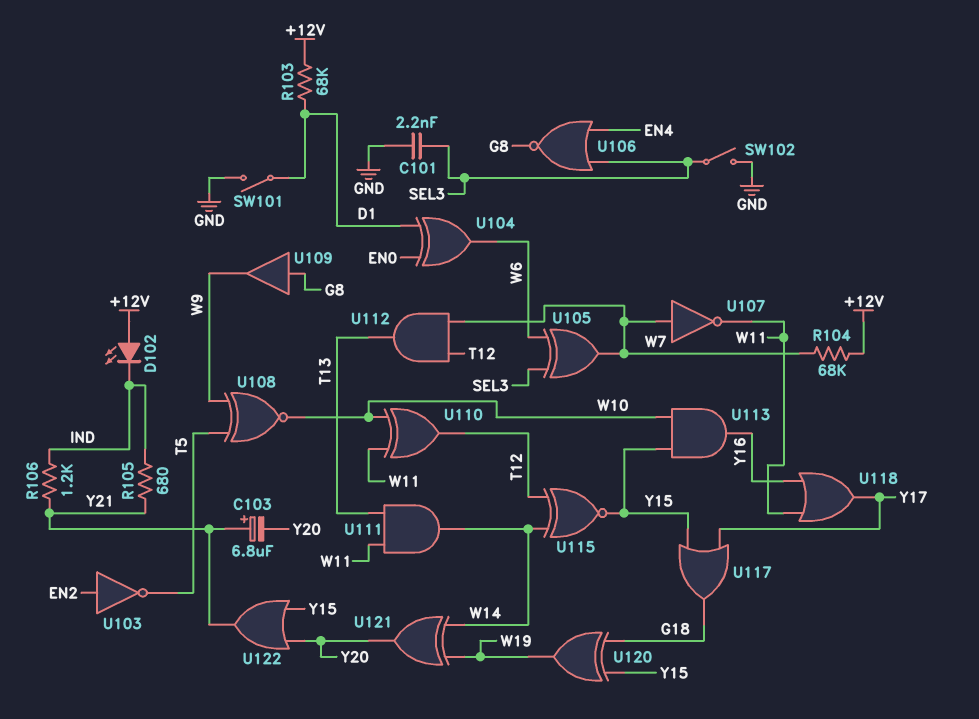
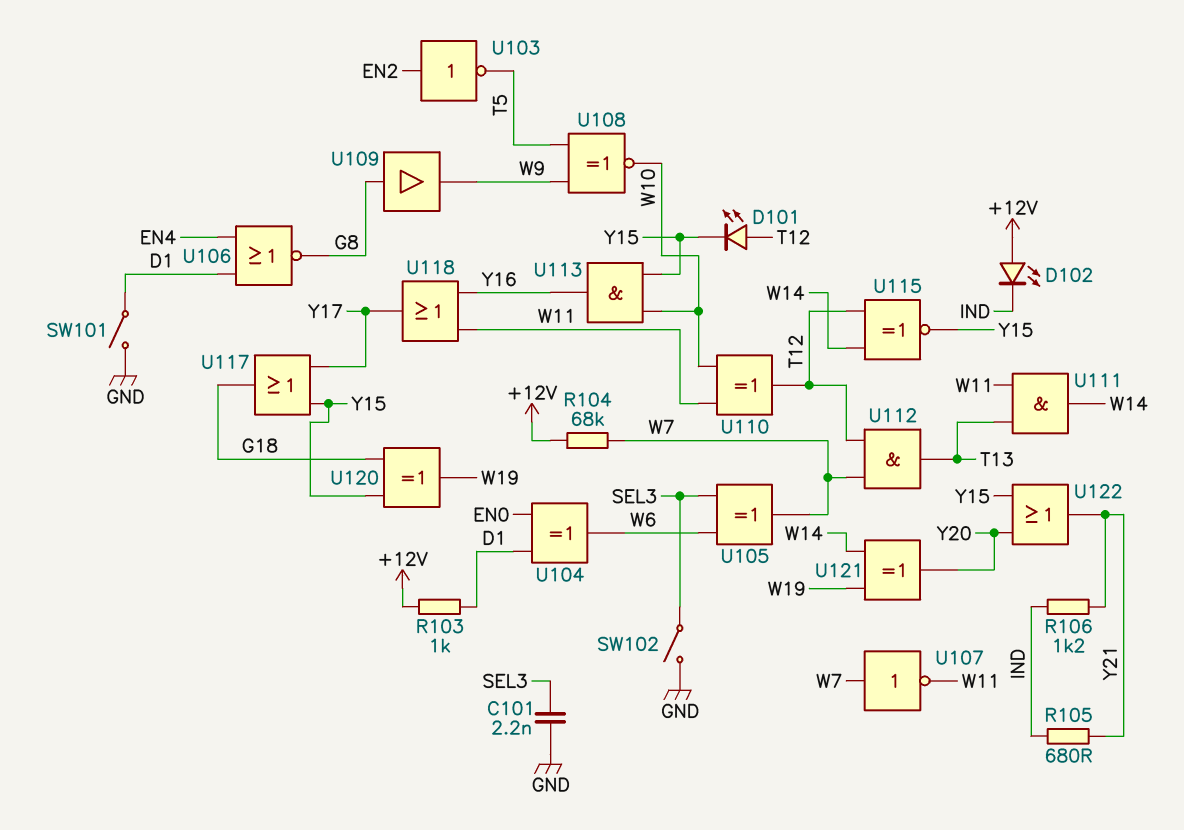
C103: 6.8uF (plus Y21, minus Y20) -> none
D101: none -> LED (A T12, K Y15)
R103: 68k (+12V, D1) -> 1k (+12V, D1)
U106: NOR (in EN4, in SEL3, out G8) -> NOR (in D1, in EN4, out G8)

